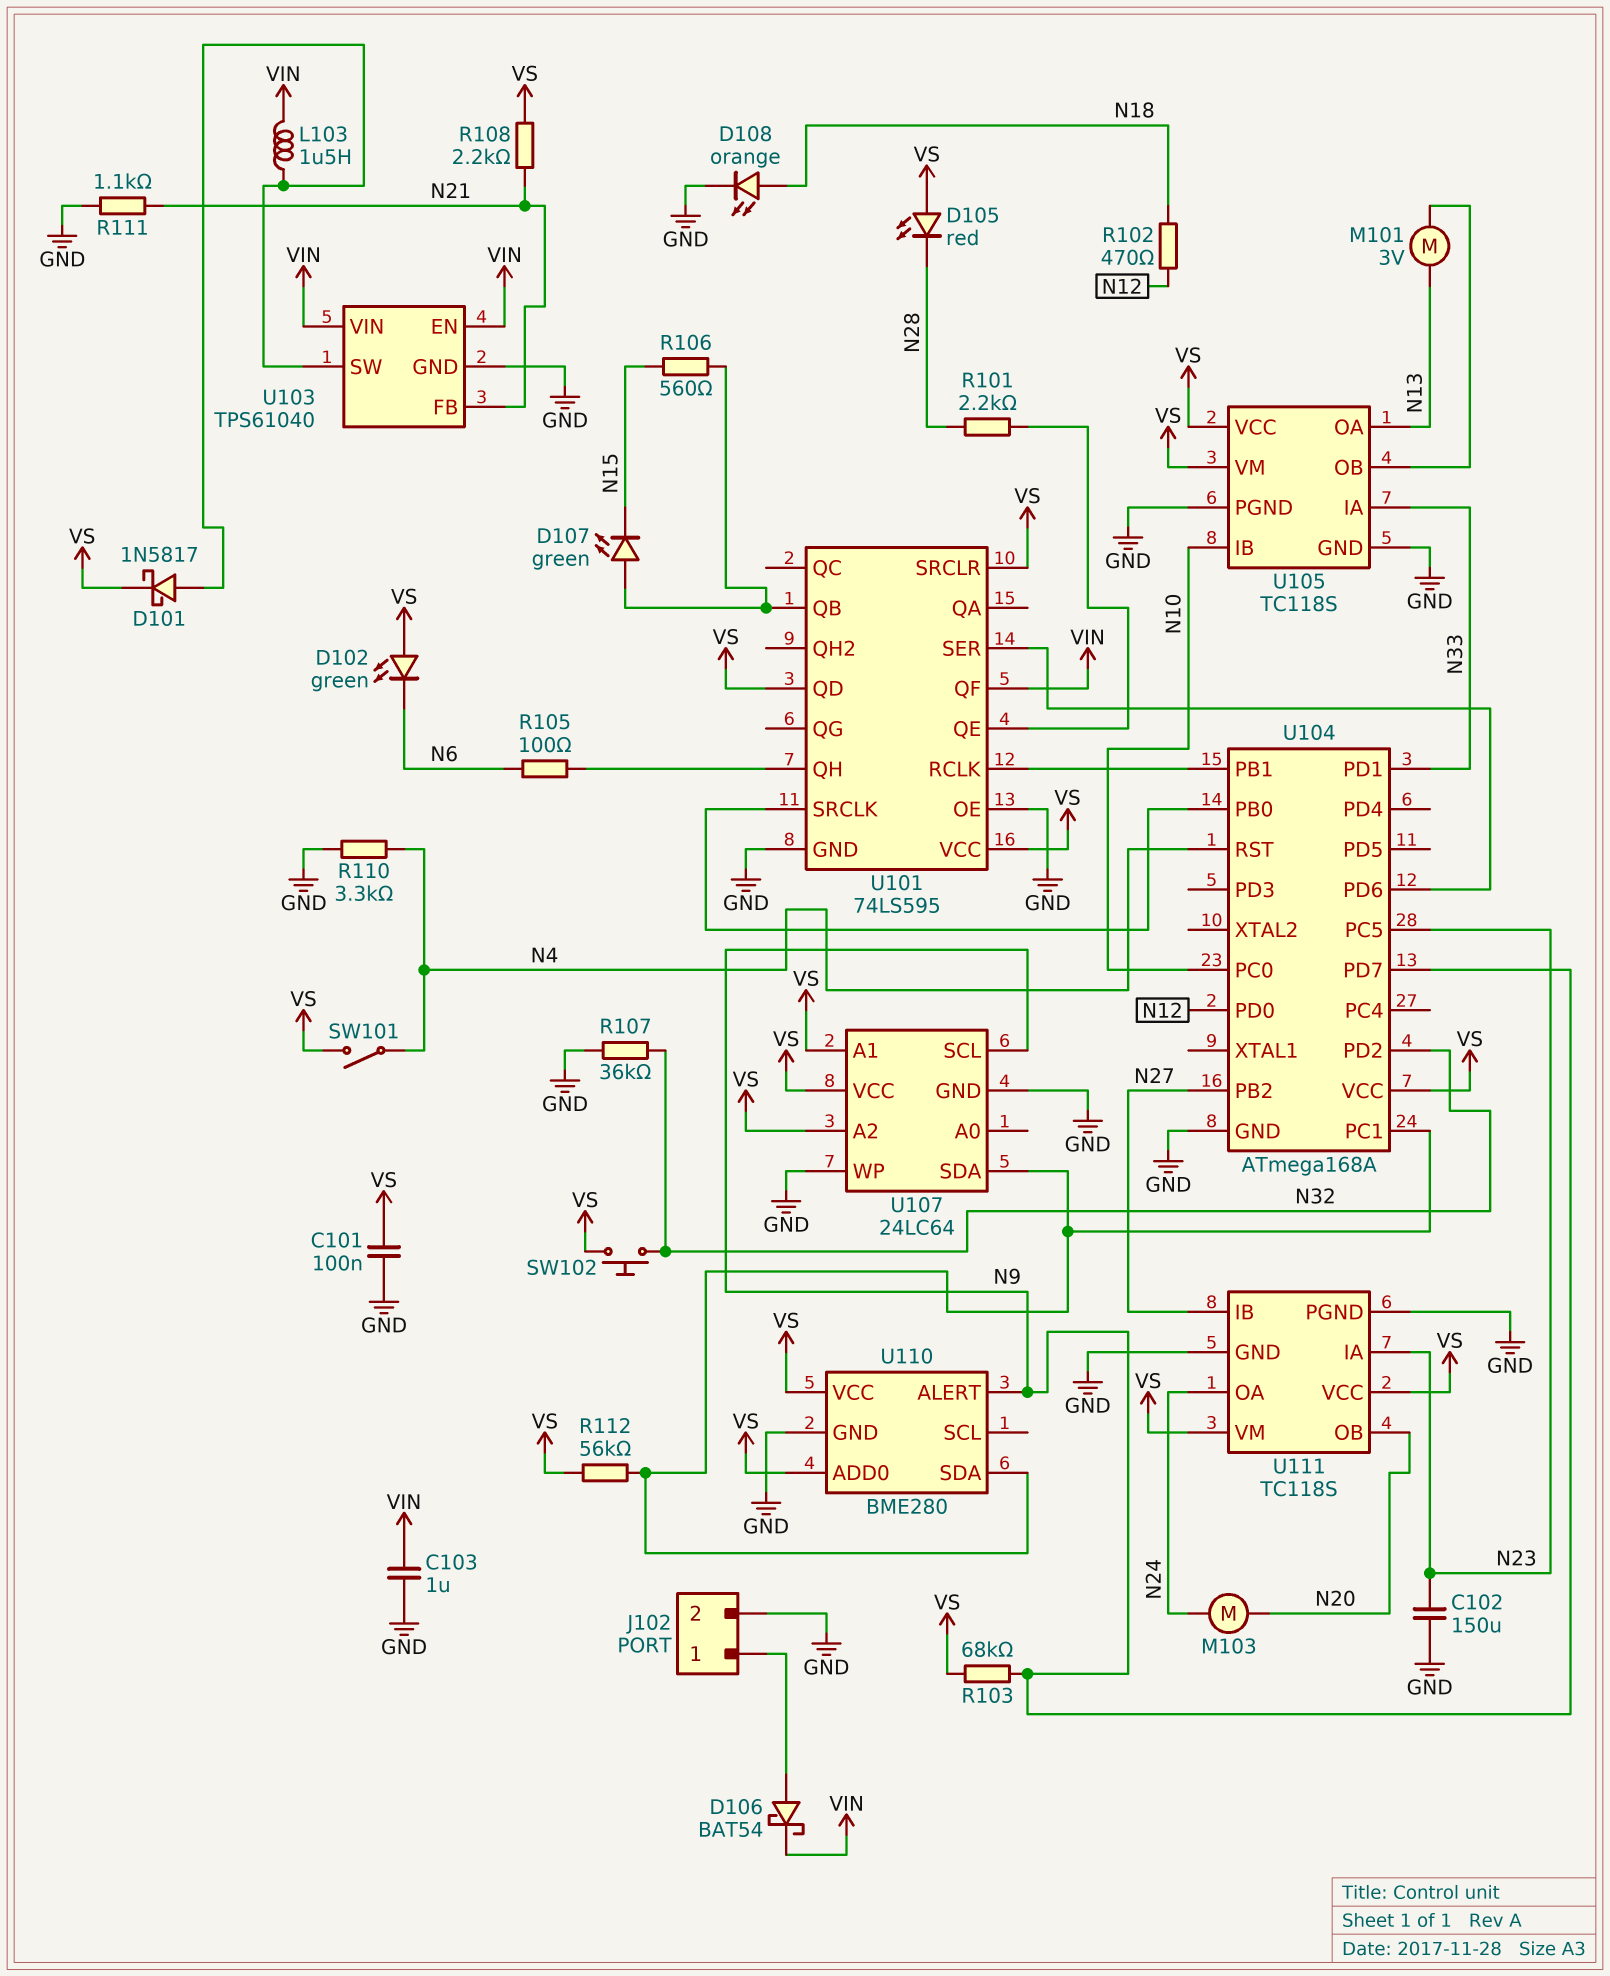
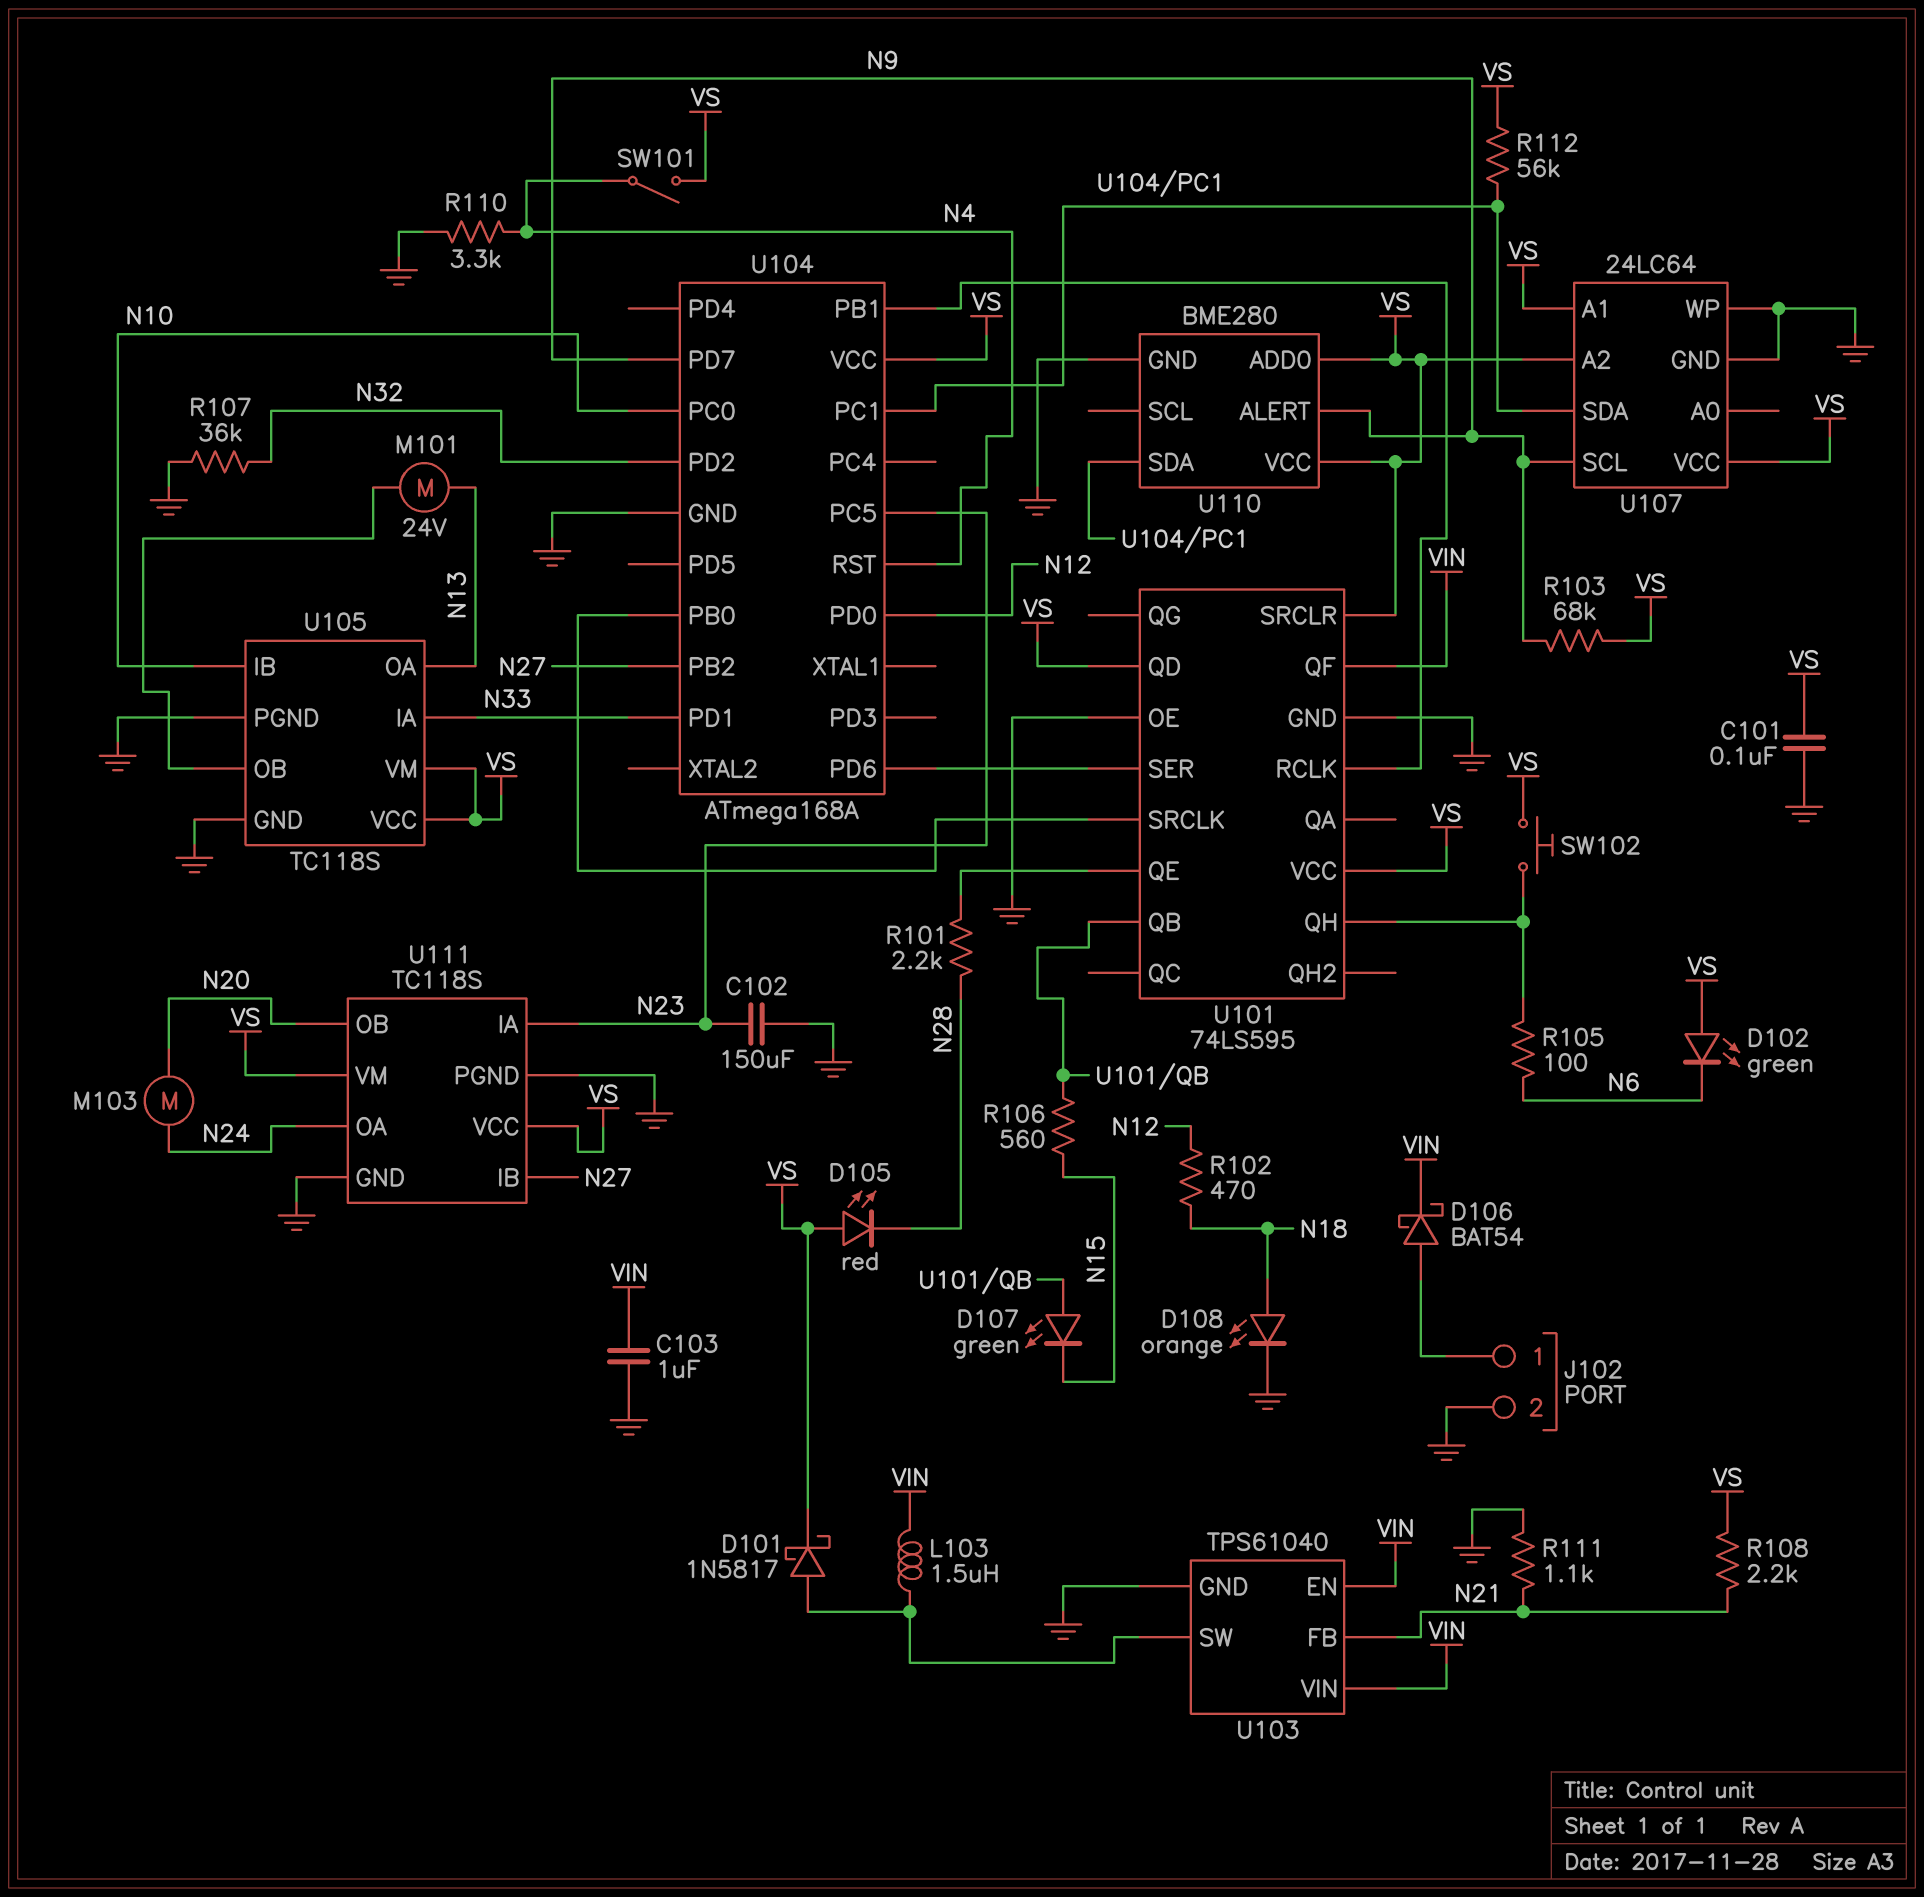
M101: motor 3V (N13, U105/OB) -> motor 24V (N13, U105/OB)
SW102: button (N32, VS) -> button (U101/QH, VS)

